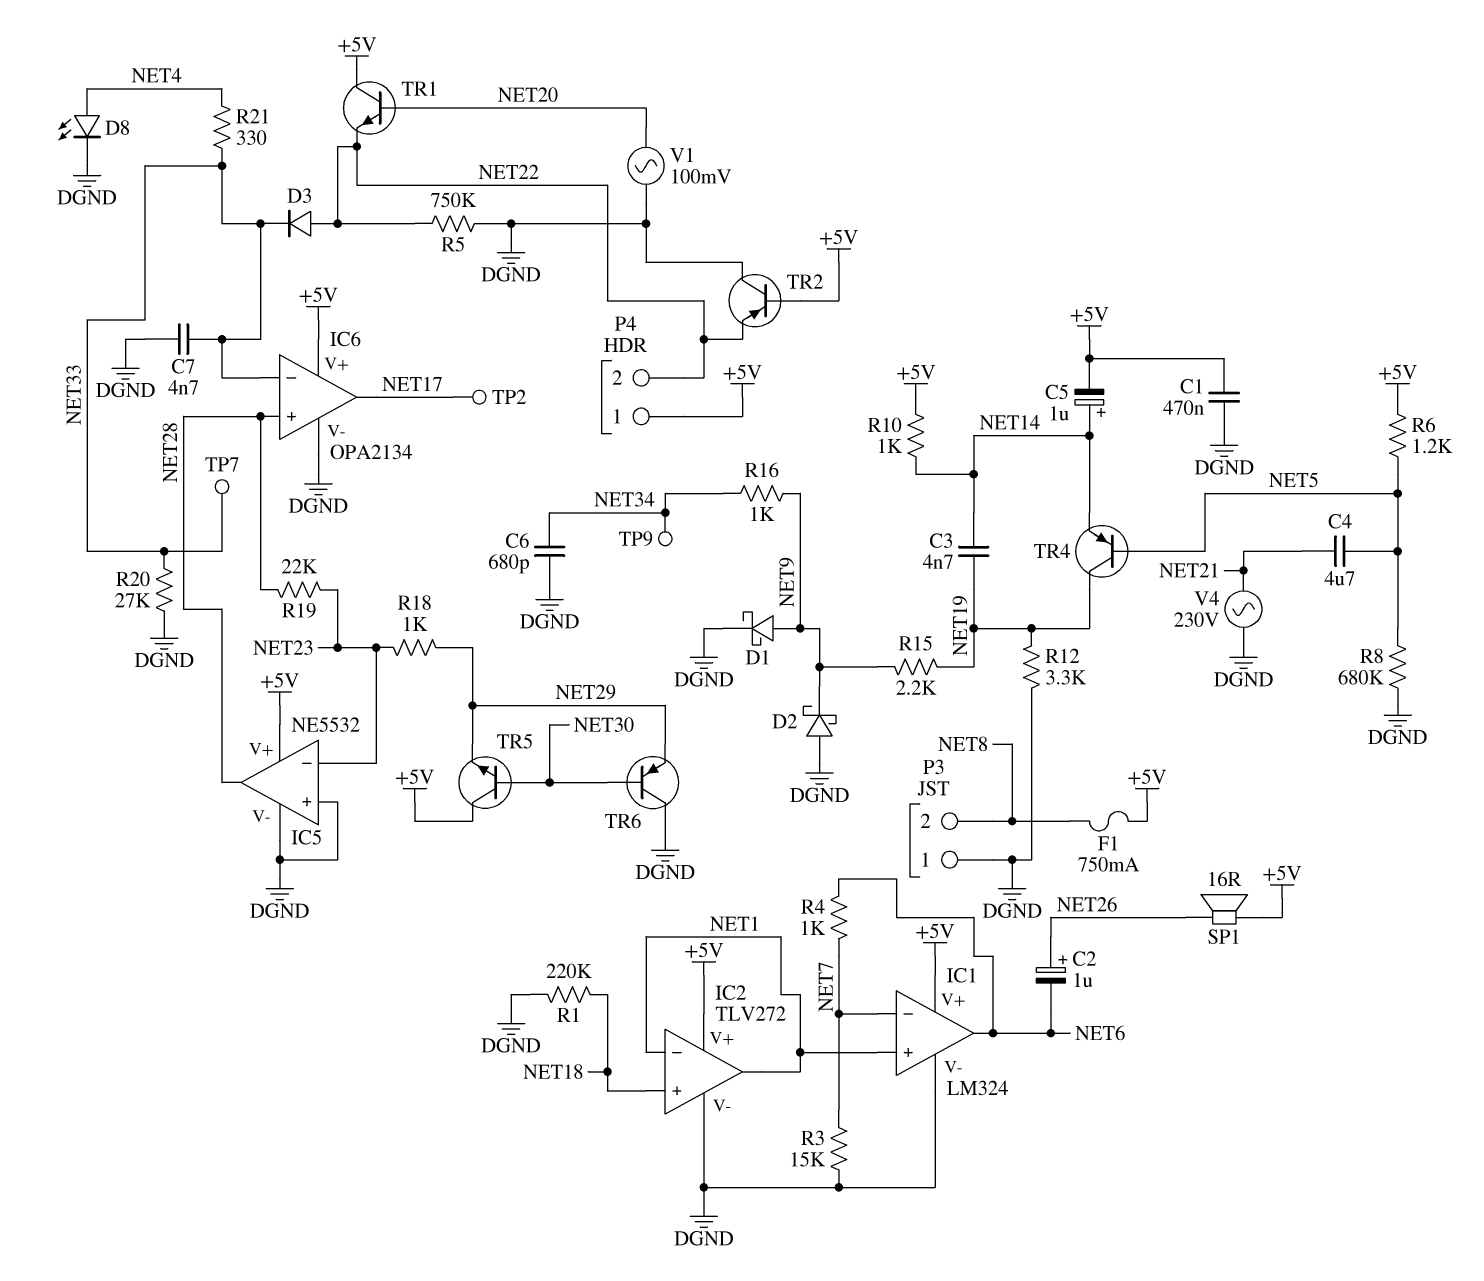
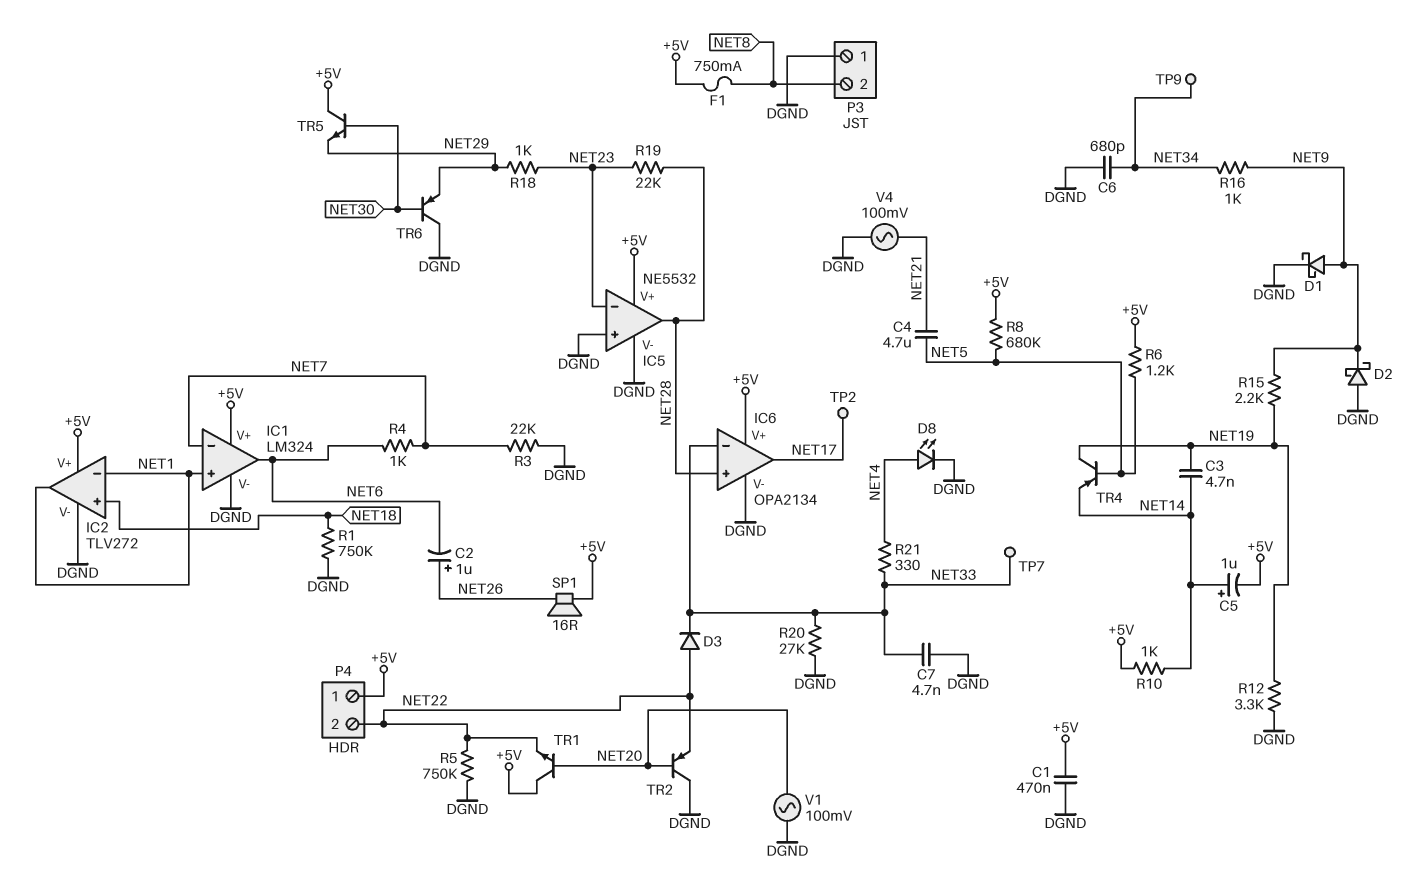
R1: 220k (DGND, NET18) -> 750k (DGND, NET18)
R3: 15k (DGND, NET7) -> 22k (DGND, NET7)
R8: 680k (DGND, NET5) -> 680k (+5V, NET5)
TR2: PNP (B +5V, C DGND, E NET22) -> PNP (B NET20, C DGND, E NET22)
V4: AC 230V (DGND, NET21) -> AC 100mV (DGND, NET21)

